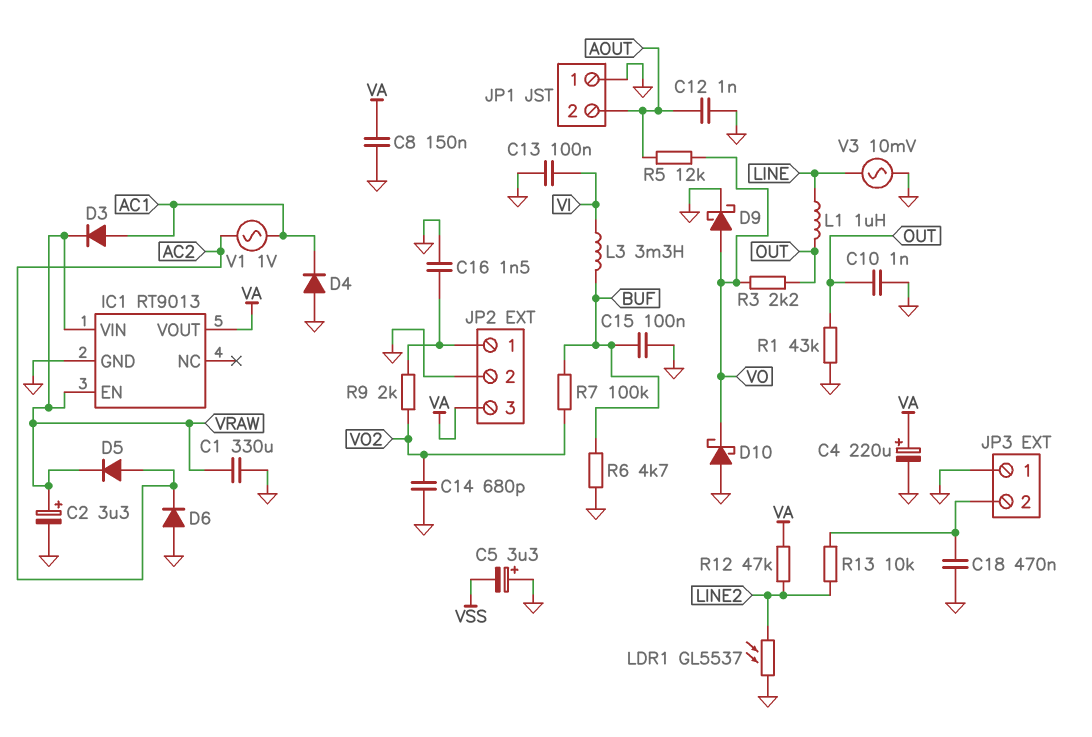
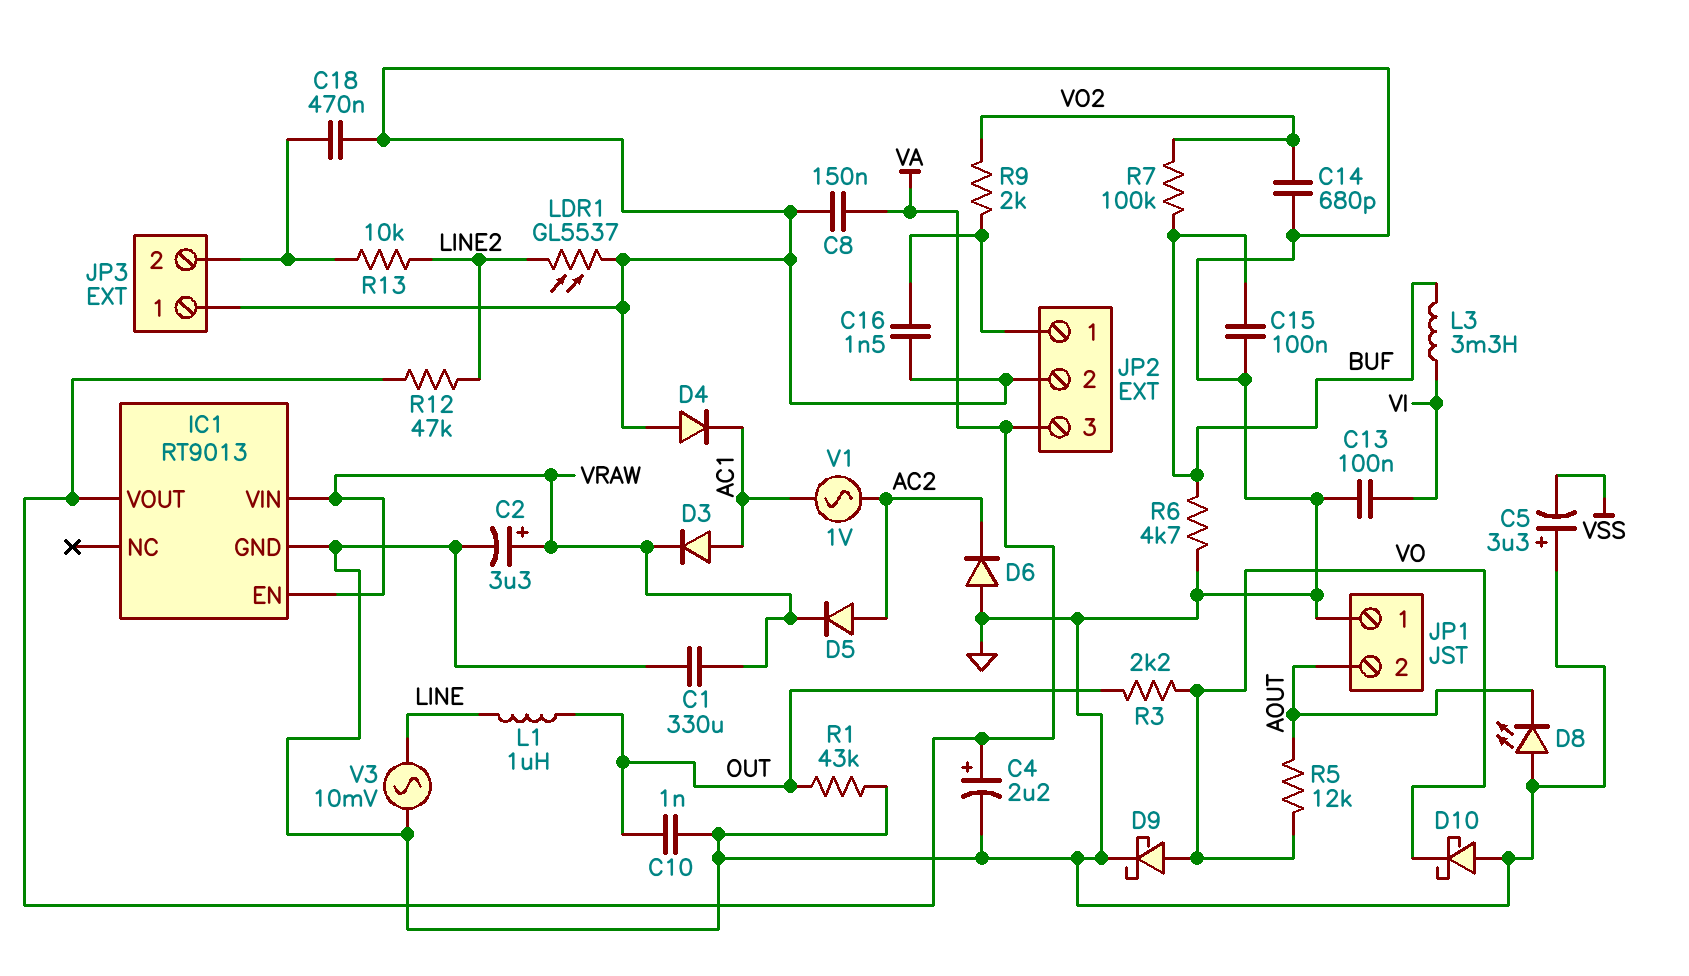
C4: 220uF (plus VA, minus GND) -> 2.2uF (plus VA, minus GND)
C12: 1nF (AOUT, GND) -> none
D8: none -> LED (A GND, K AOUT)

